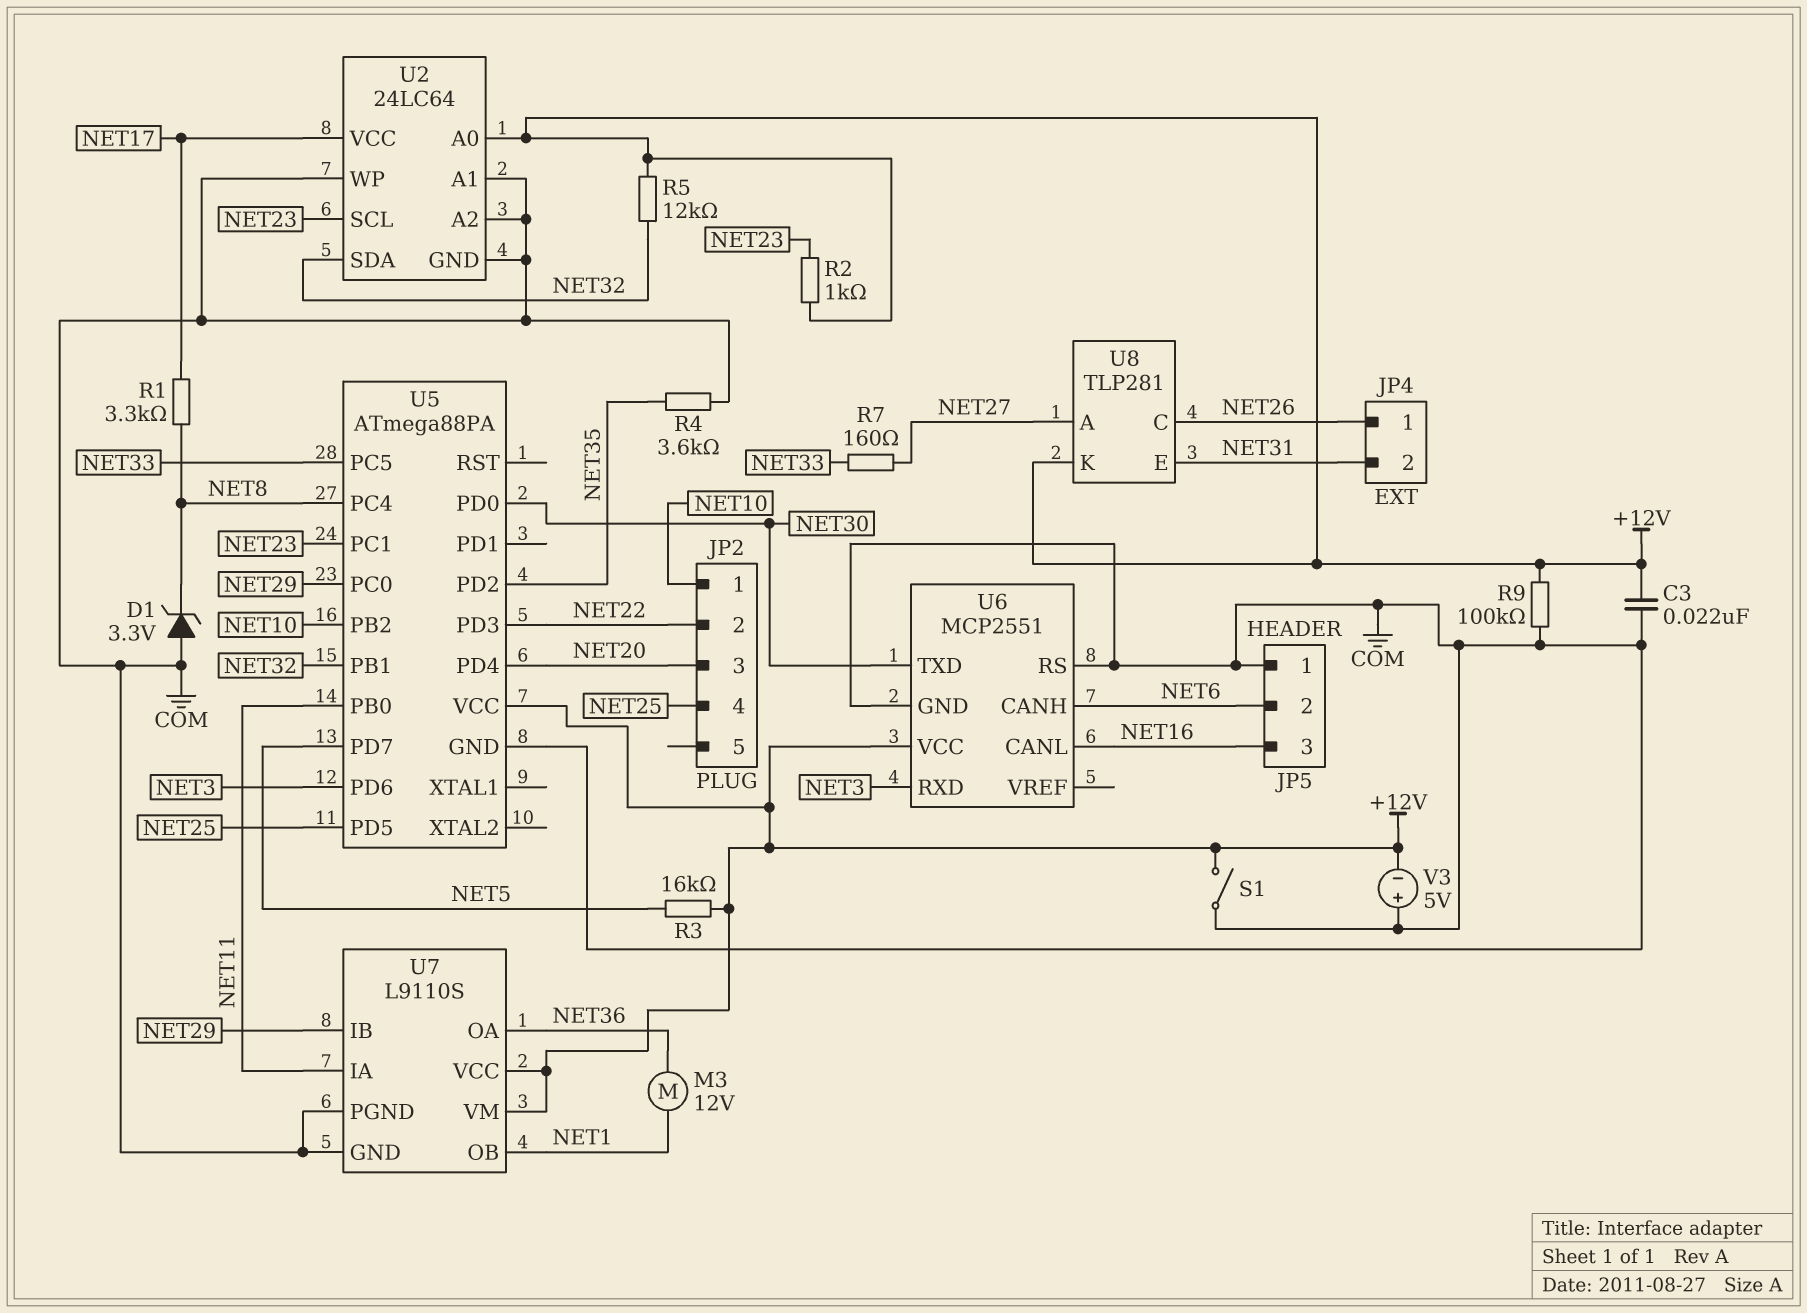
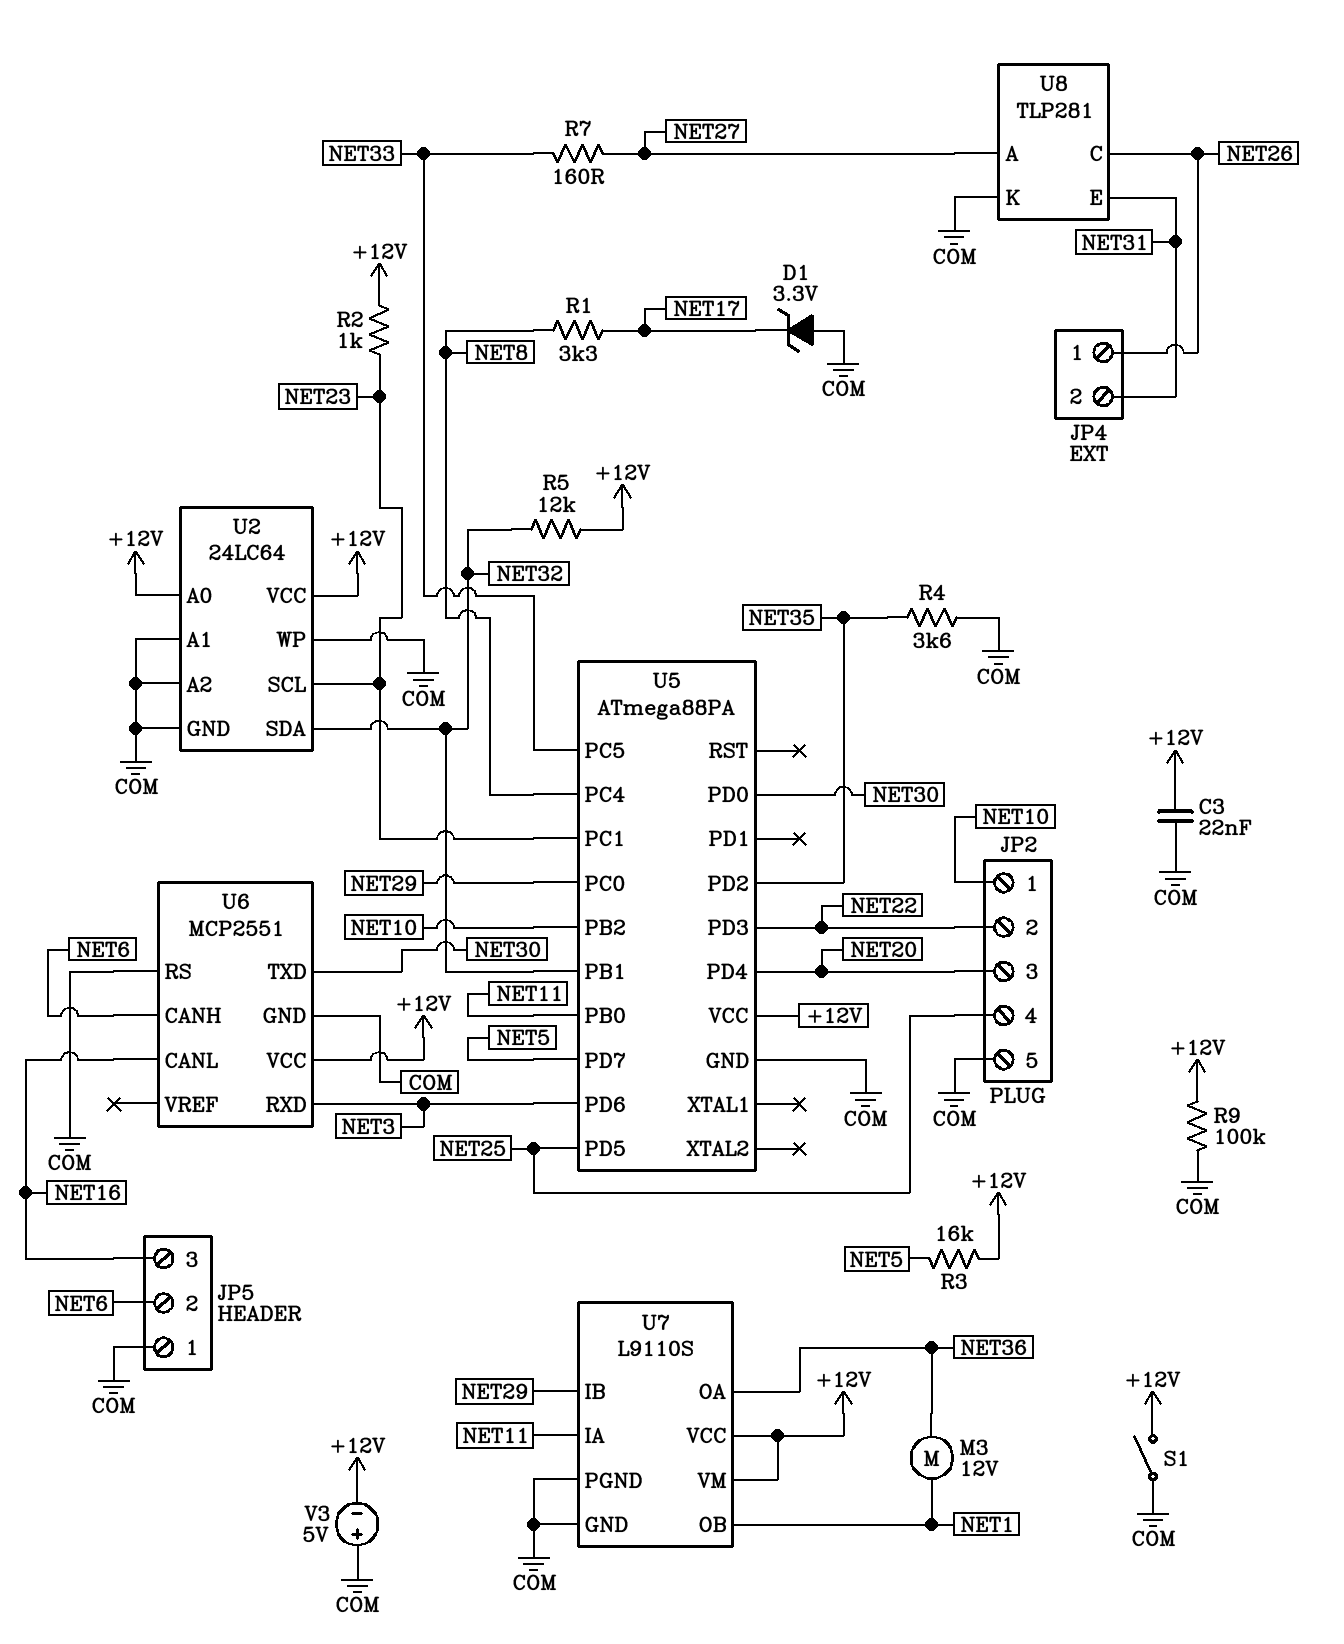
D1: zener 3.3V (A COM, K NET8) -> zener 3.3V (A COM, K NET17)
JP2 pin 5: none -> COM
U2 pin VCC: NET17 -> +12V
U8 pin K: +12V -> COM

